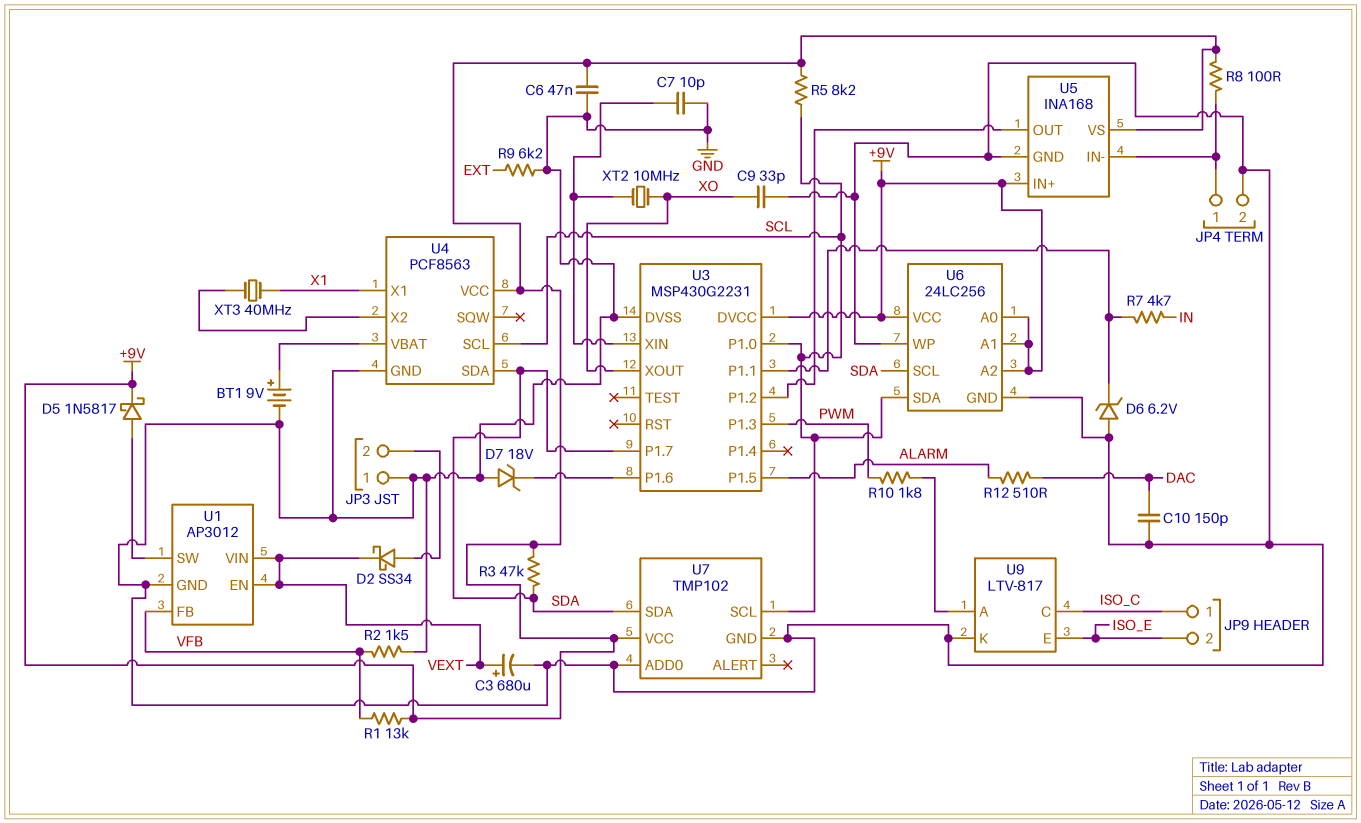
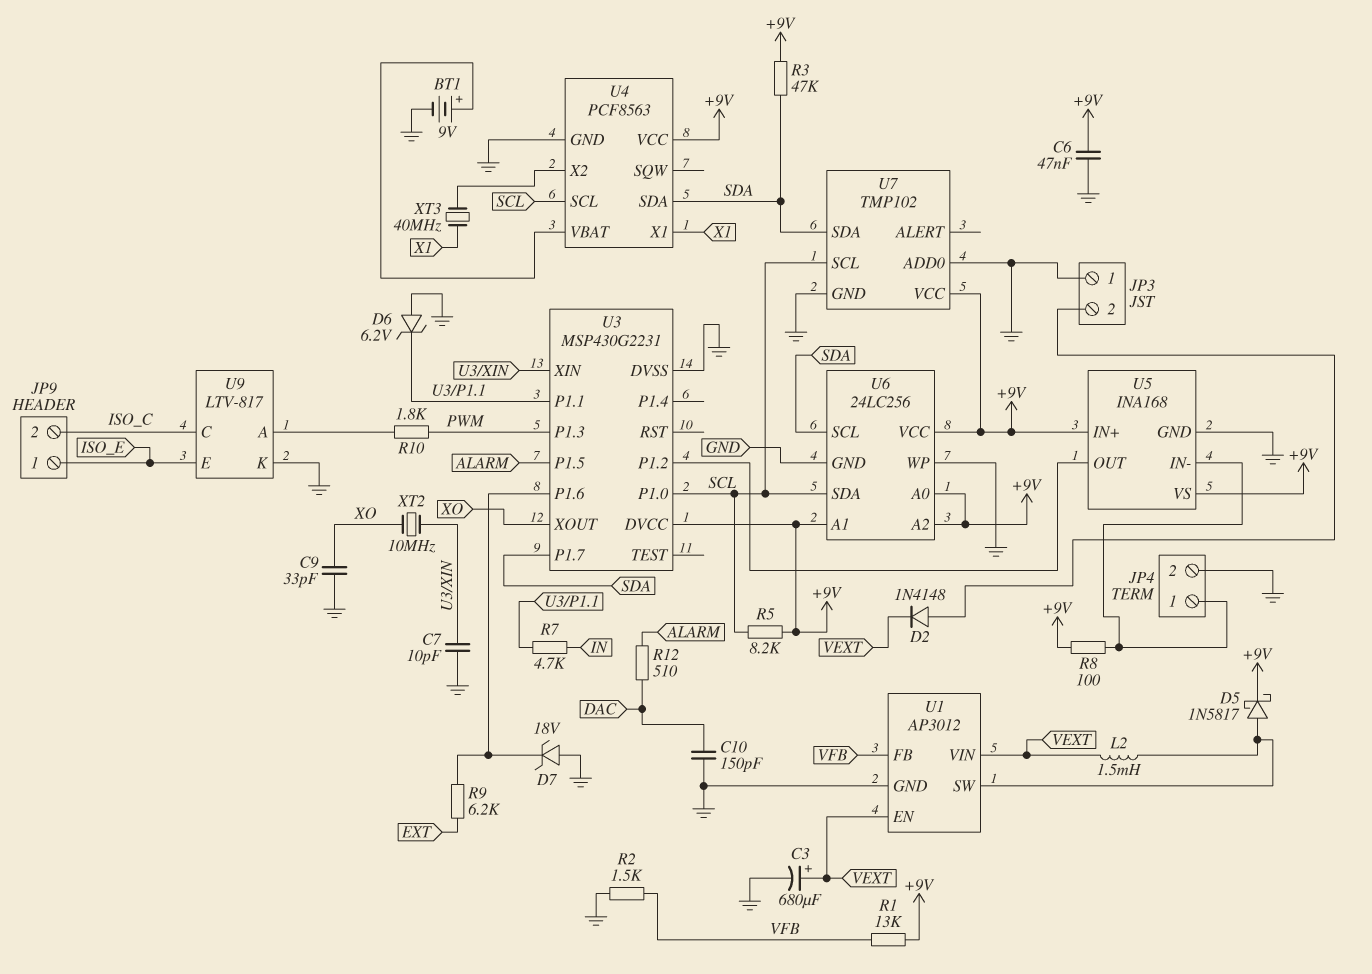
D2: schottky SS34 (A JP3/2, K VEXT) -> diode 1N4148 (A JP3/2, K VEXT)
JP9 pin 1: ISO_C -> ISO_E
JP9 pin 2: ISO_E -> ISO_C
L2: none -> 1.5mH (U1/SW, VEXT)
R9: 6.2k (EXT, GND) -> 6.2k (EXT, U3/P1.6)

